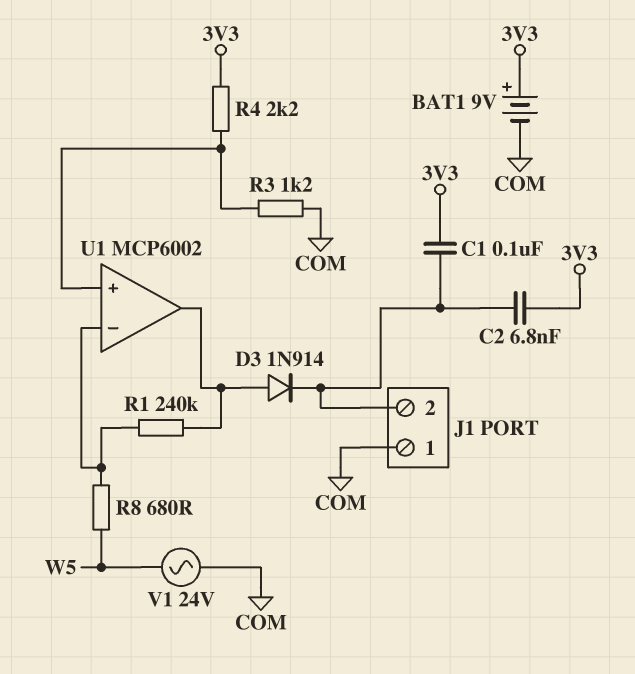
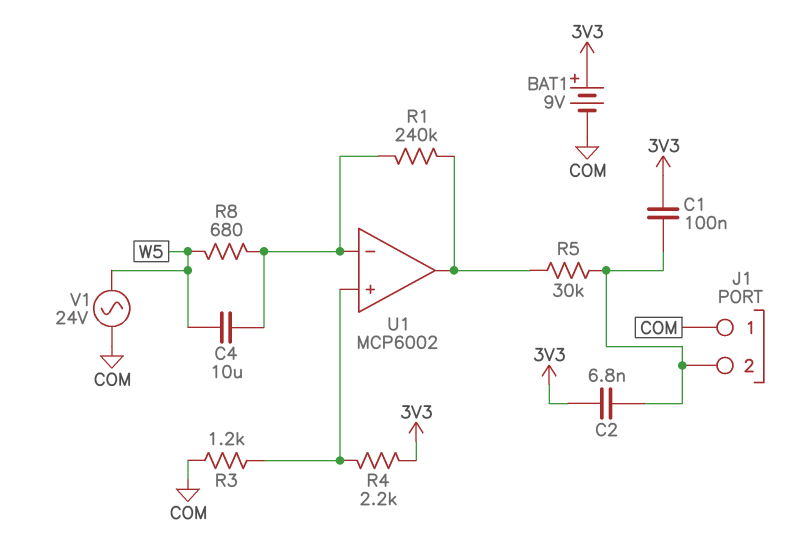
C4: none -> 10uF (U1/in-, W5)
D3: diode 1N914 (A U1/out, K J1/2) -> none
R5: none -> 30k (J1/2, U1/out)

